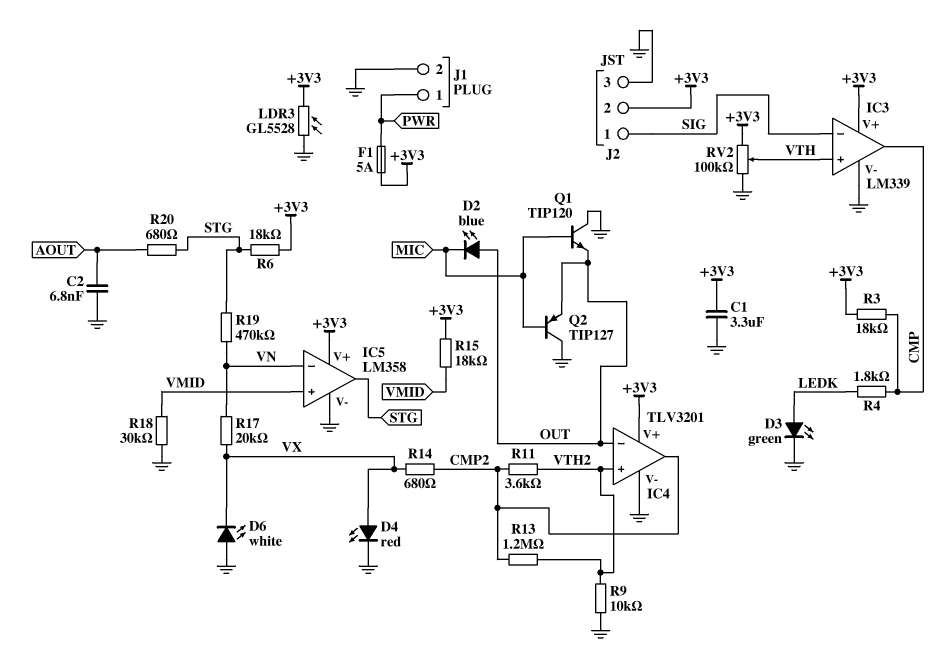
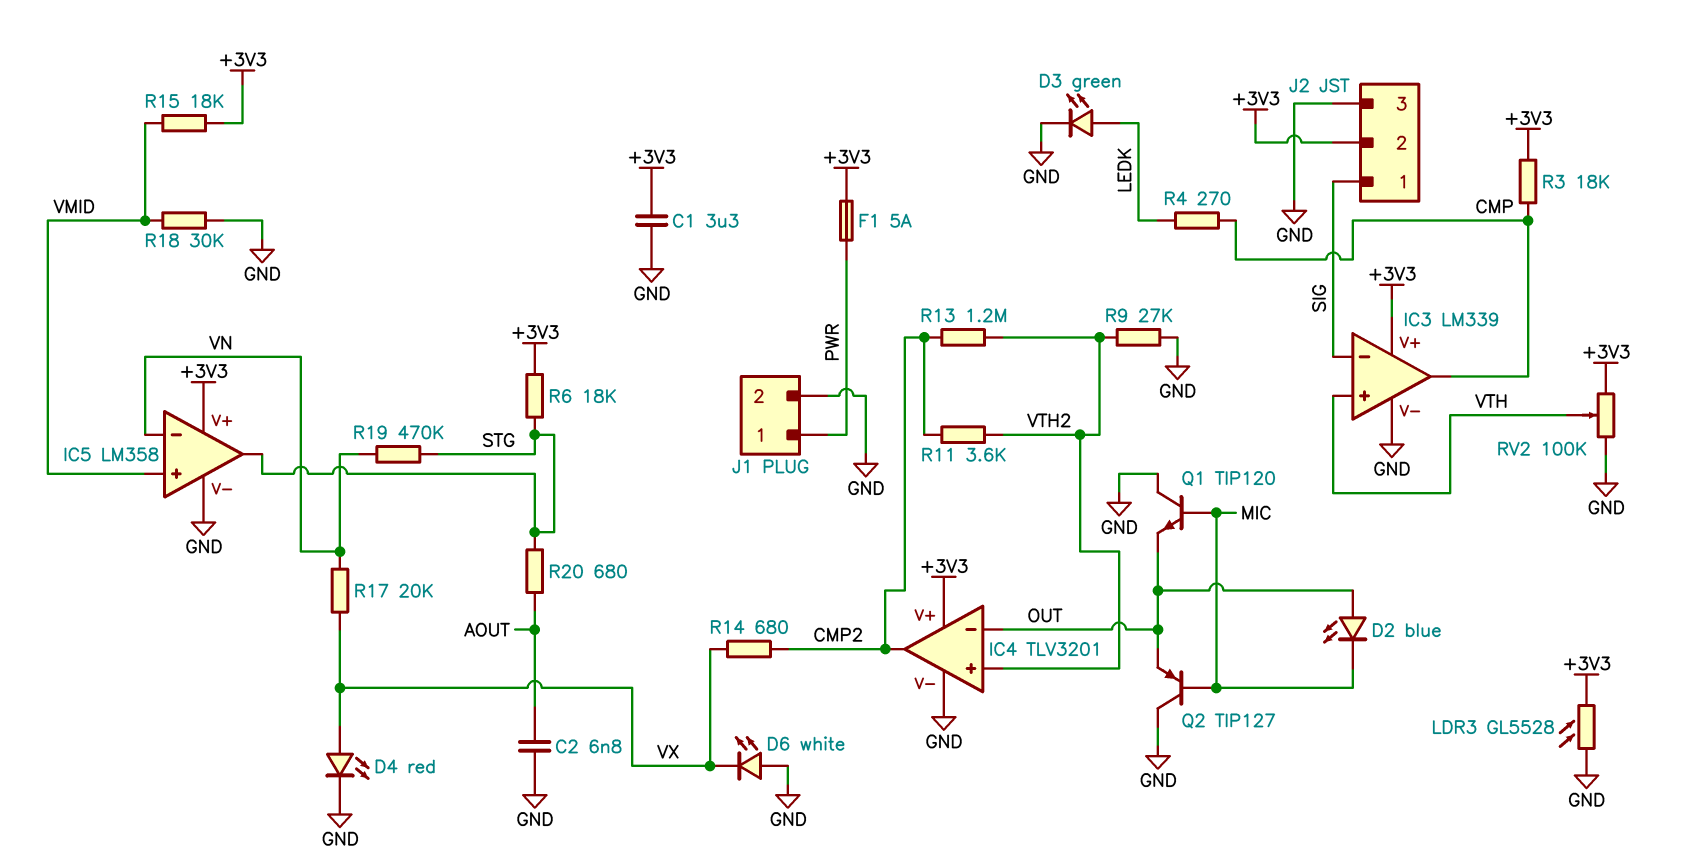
R4: 1.8k (CMP, LEDK) -> 270 (CMP, LEDK)
R9: 10k (GND, VTH2) -> 27k (GND, VTH2)

